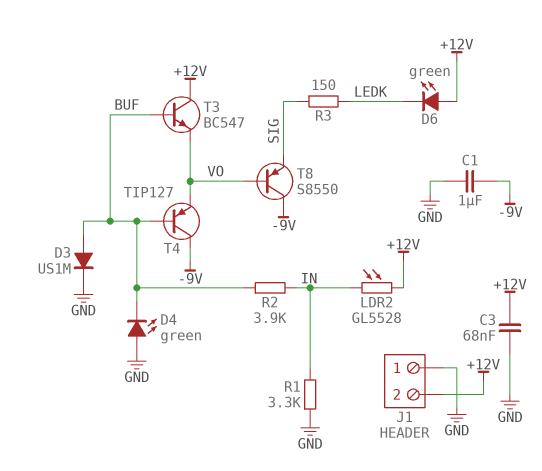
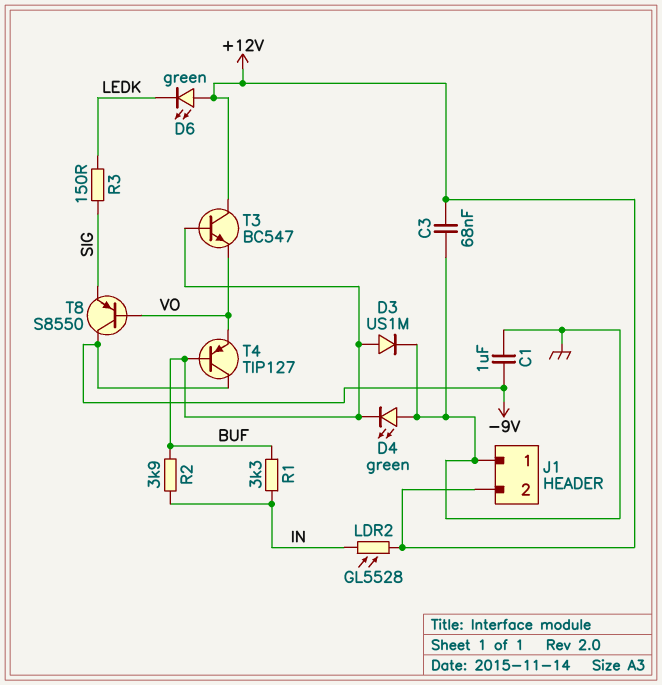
R1: 3.3k (GND, IN) -> 3.3k (BUF, IN)

